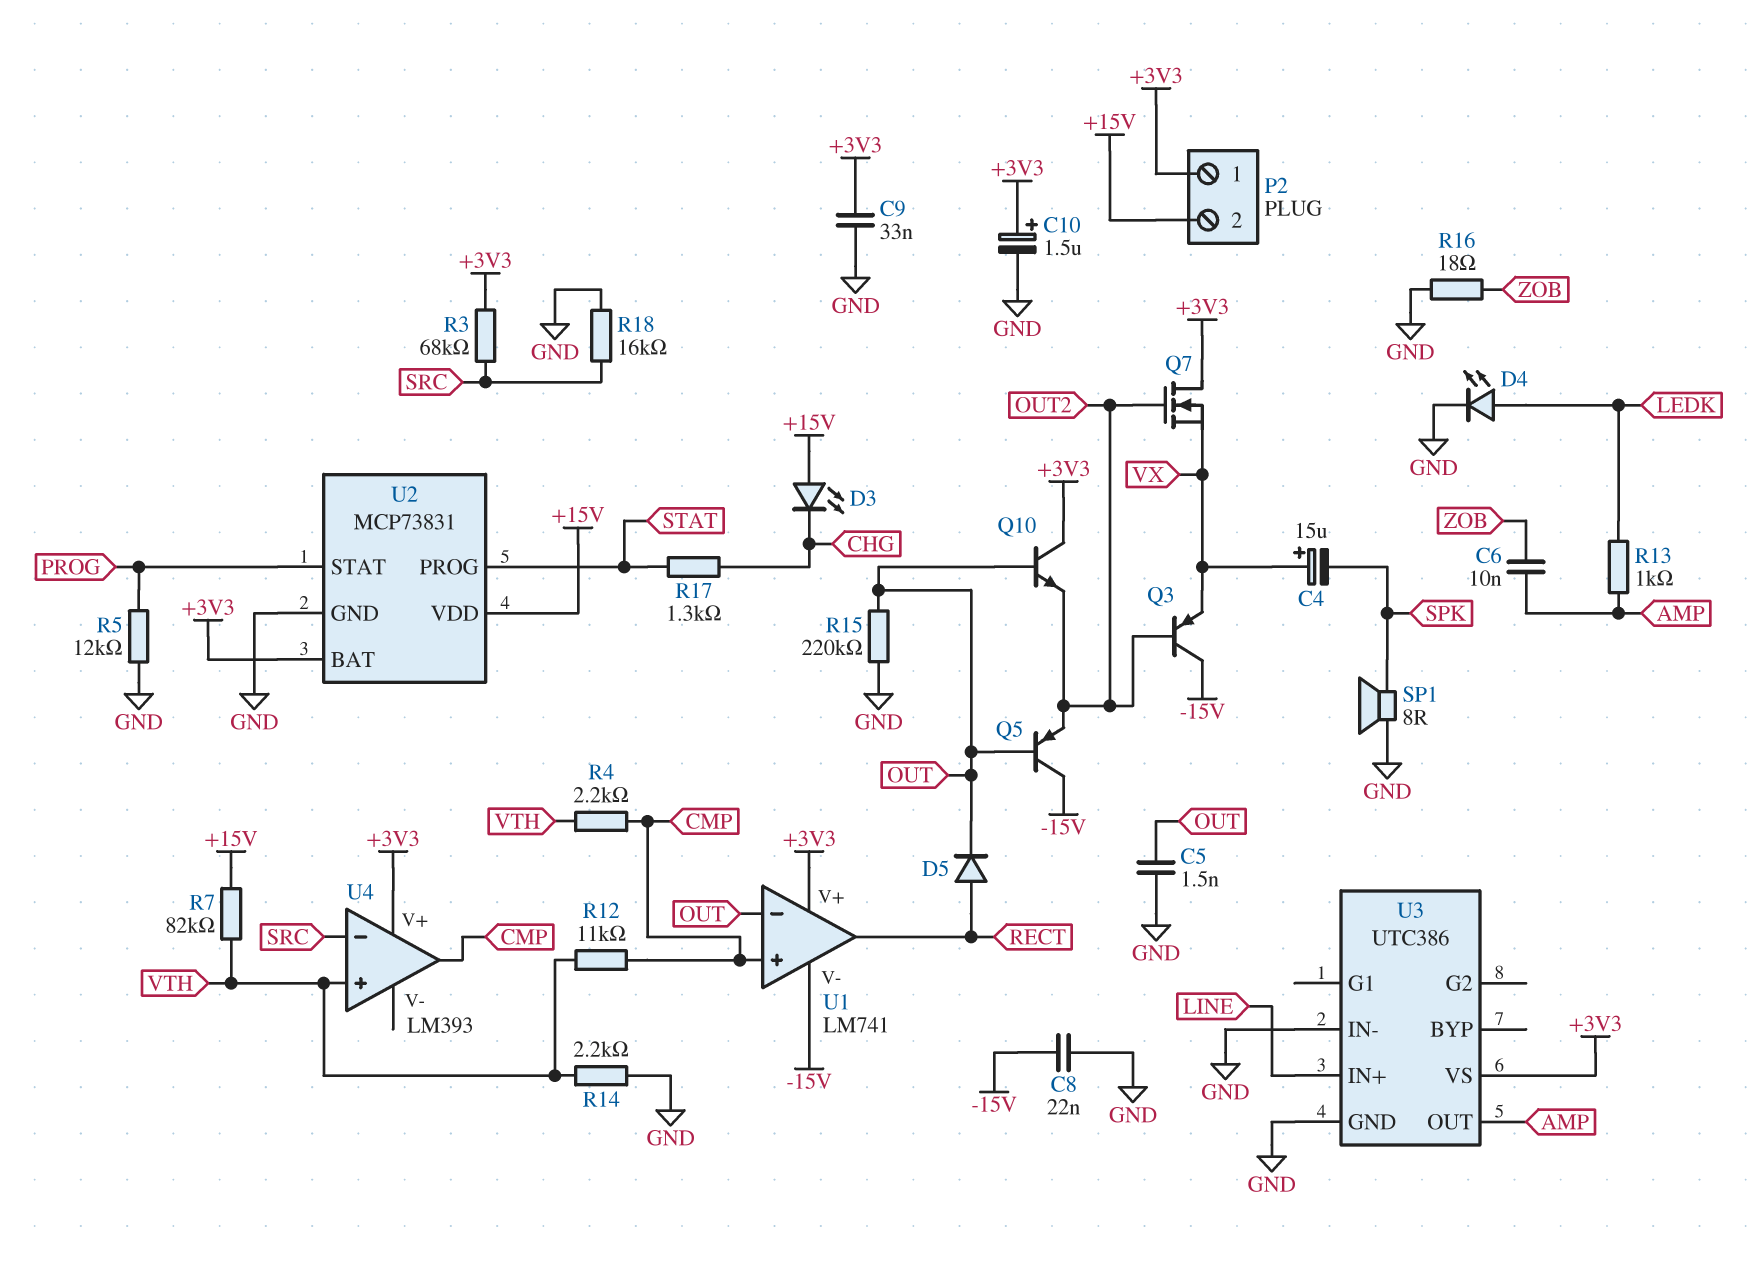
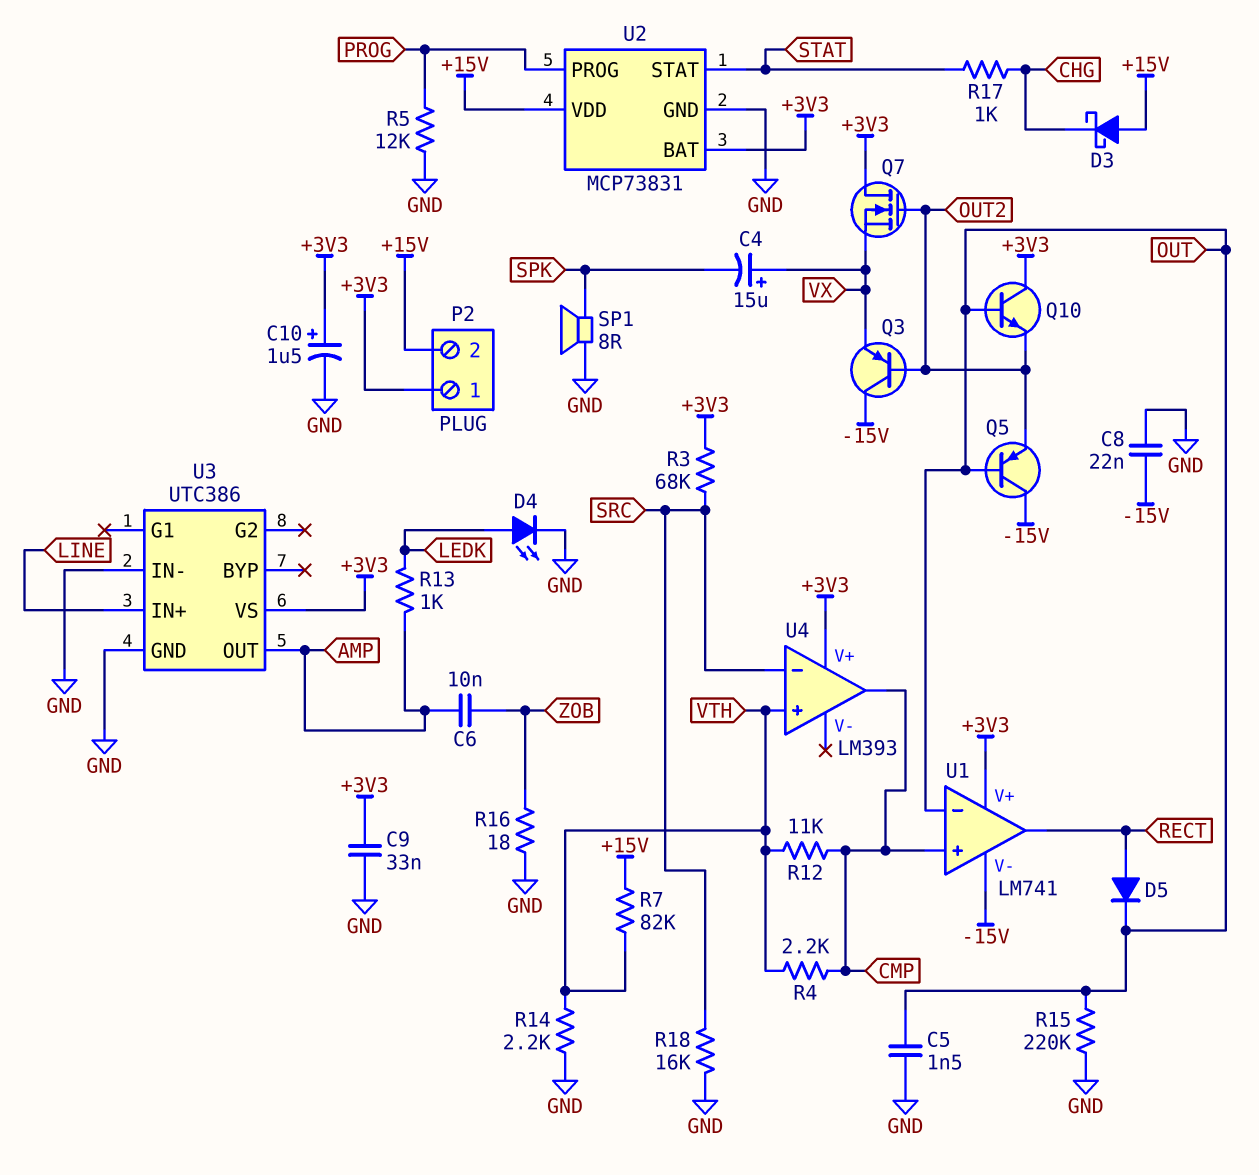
D3: LED (A +15V, K CHG) -> schottky (A +15V, K CHG)
R17: 1.3k (CHG, STAT) -> 1k (CHG, STAT)
U2 pin PROG: STAT -> PROG
U2 pin STAT: PROG -> STAT

